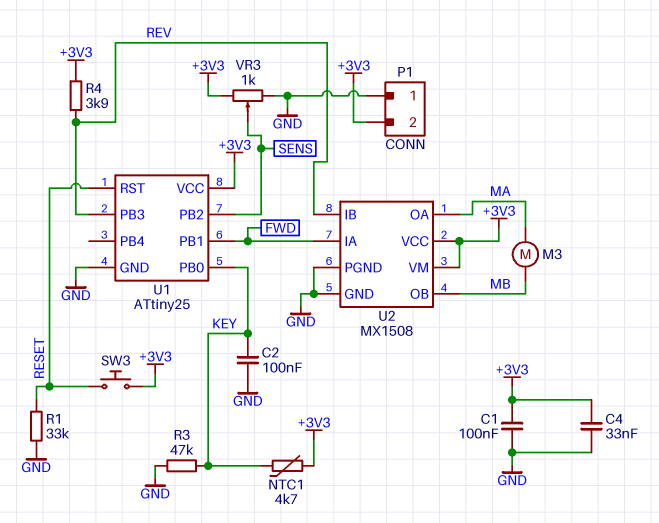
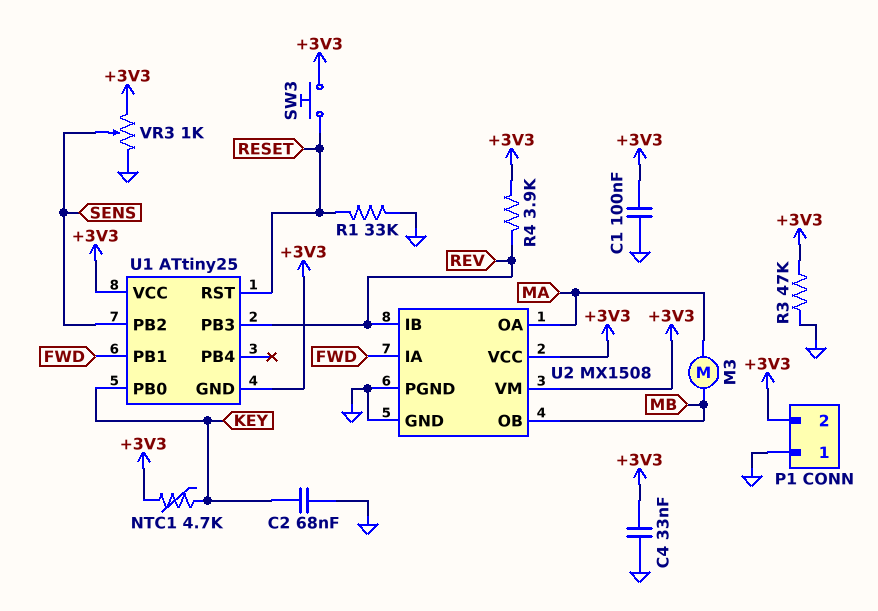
C2: 100nF (GND, KEY) -> 68nF (GND, KEY)
R3: 47k (GND, KEY) -> 47k (+3V3, GND)
U1 pin GND: GND -> +3V3

